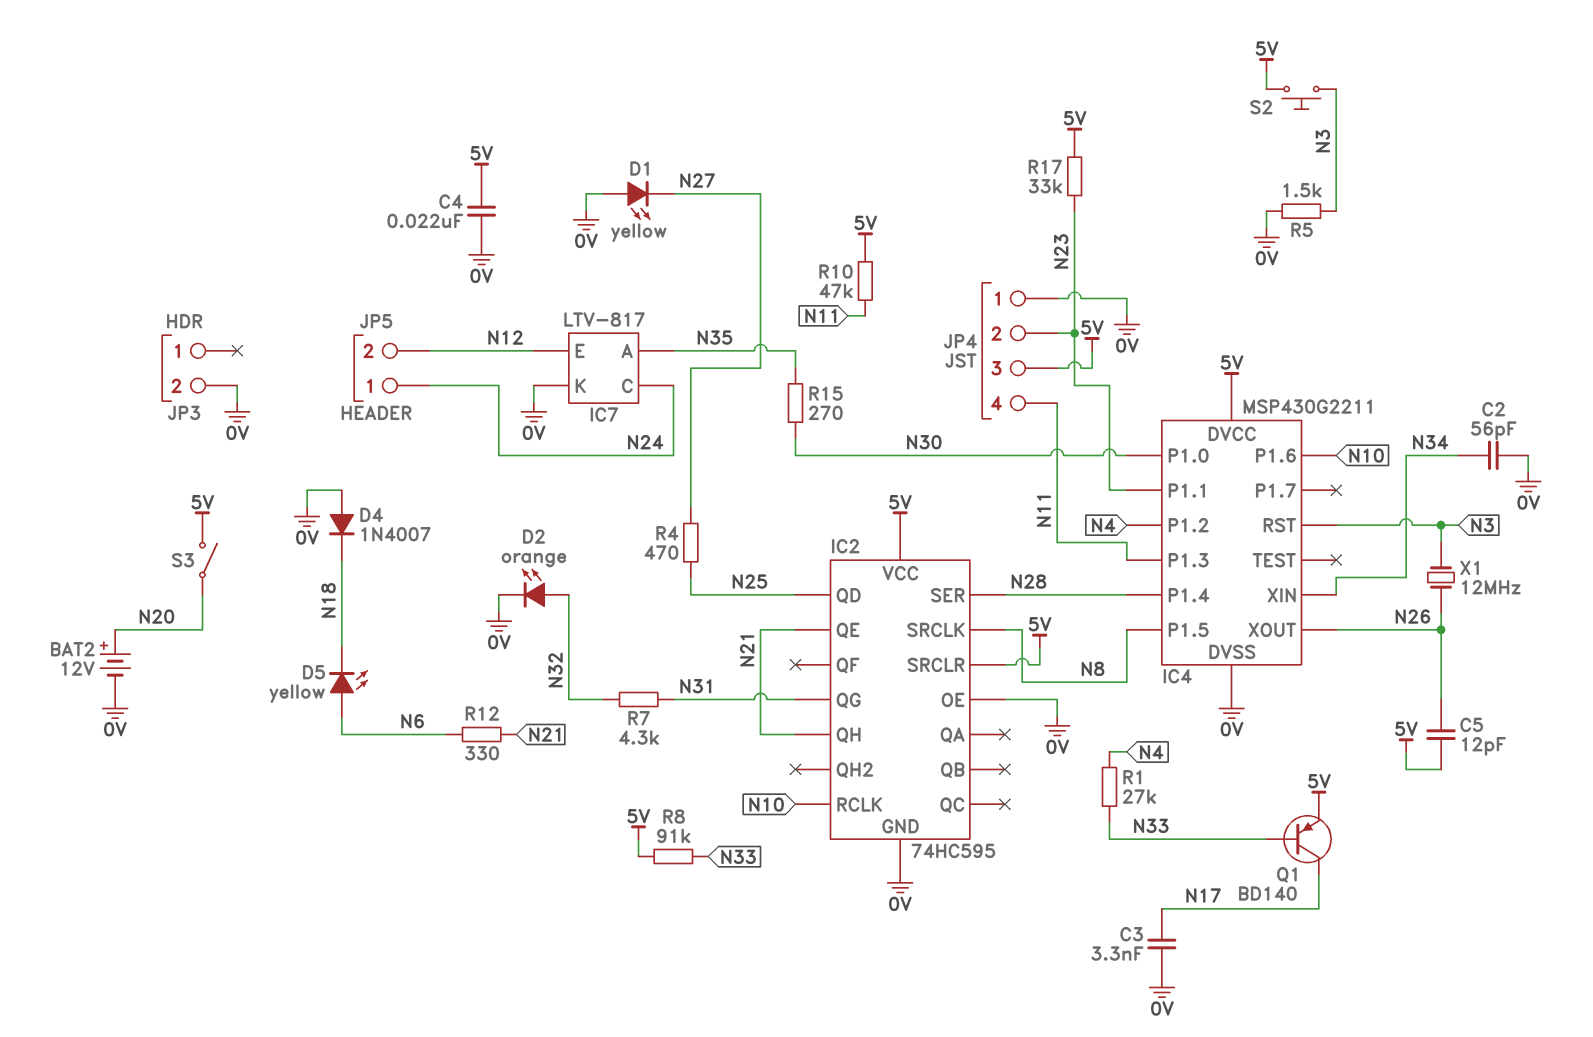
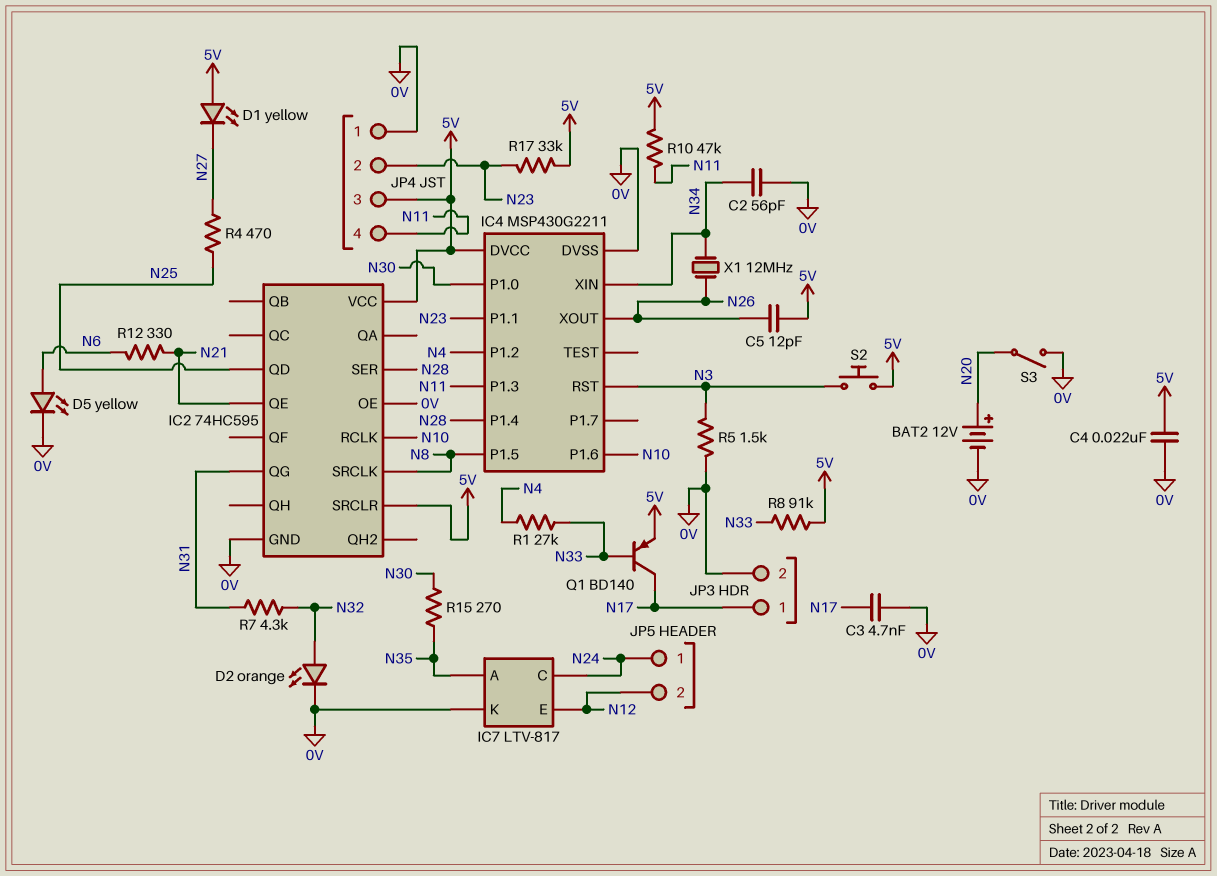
C3: 3.3nF (0V, N17) -> 4.7nF (0V, N17)
D1: LED yellow (A 0V, K N27) -> LED yellow (A 5V, K N27)
D4: diode 1N4007 (A 0V, K N18) -> none
D5: LED yellow (A N6, K N18) -> LED yellow (A N6, K 0V)
IC2 pin QH: N21 -> none
JP3 pin 1: none -> N17
S3: switch (5V, N20) -> switch (0V, N20)
X1: 12MHz (N3, N26) -> 12MHz (N26, N34)

